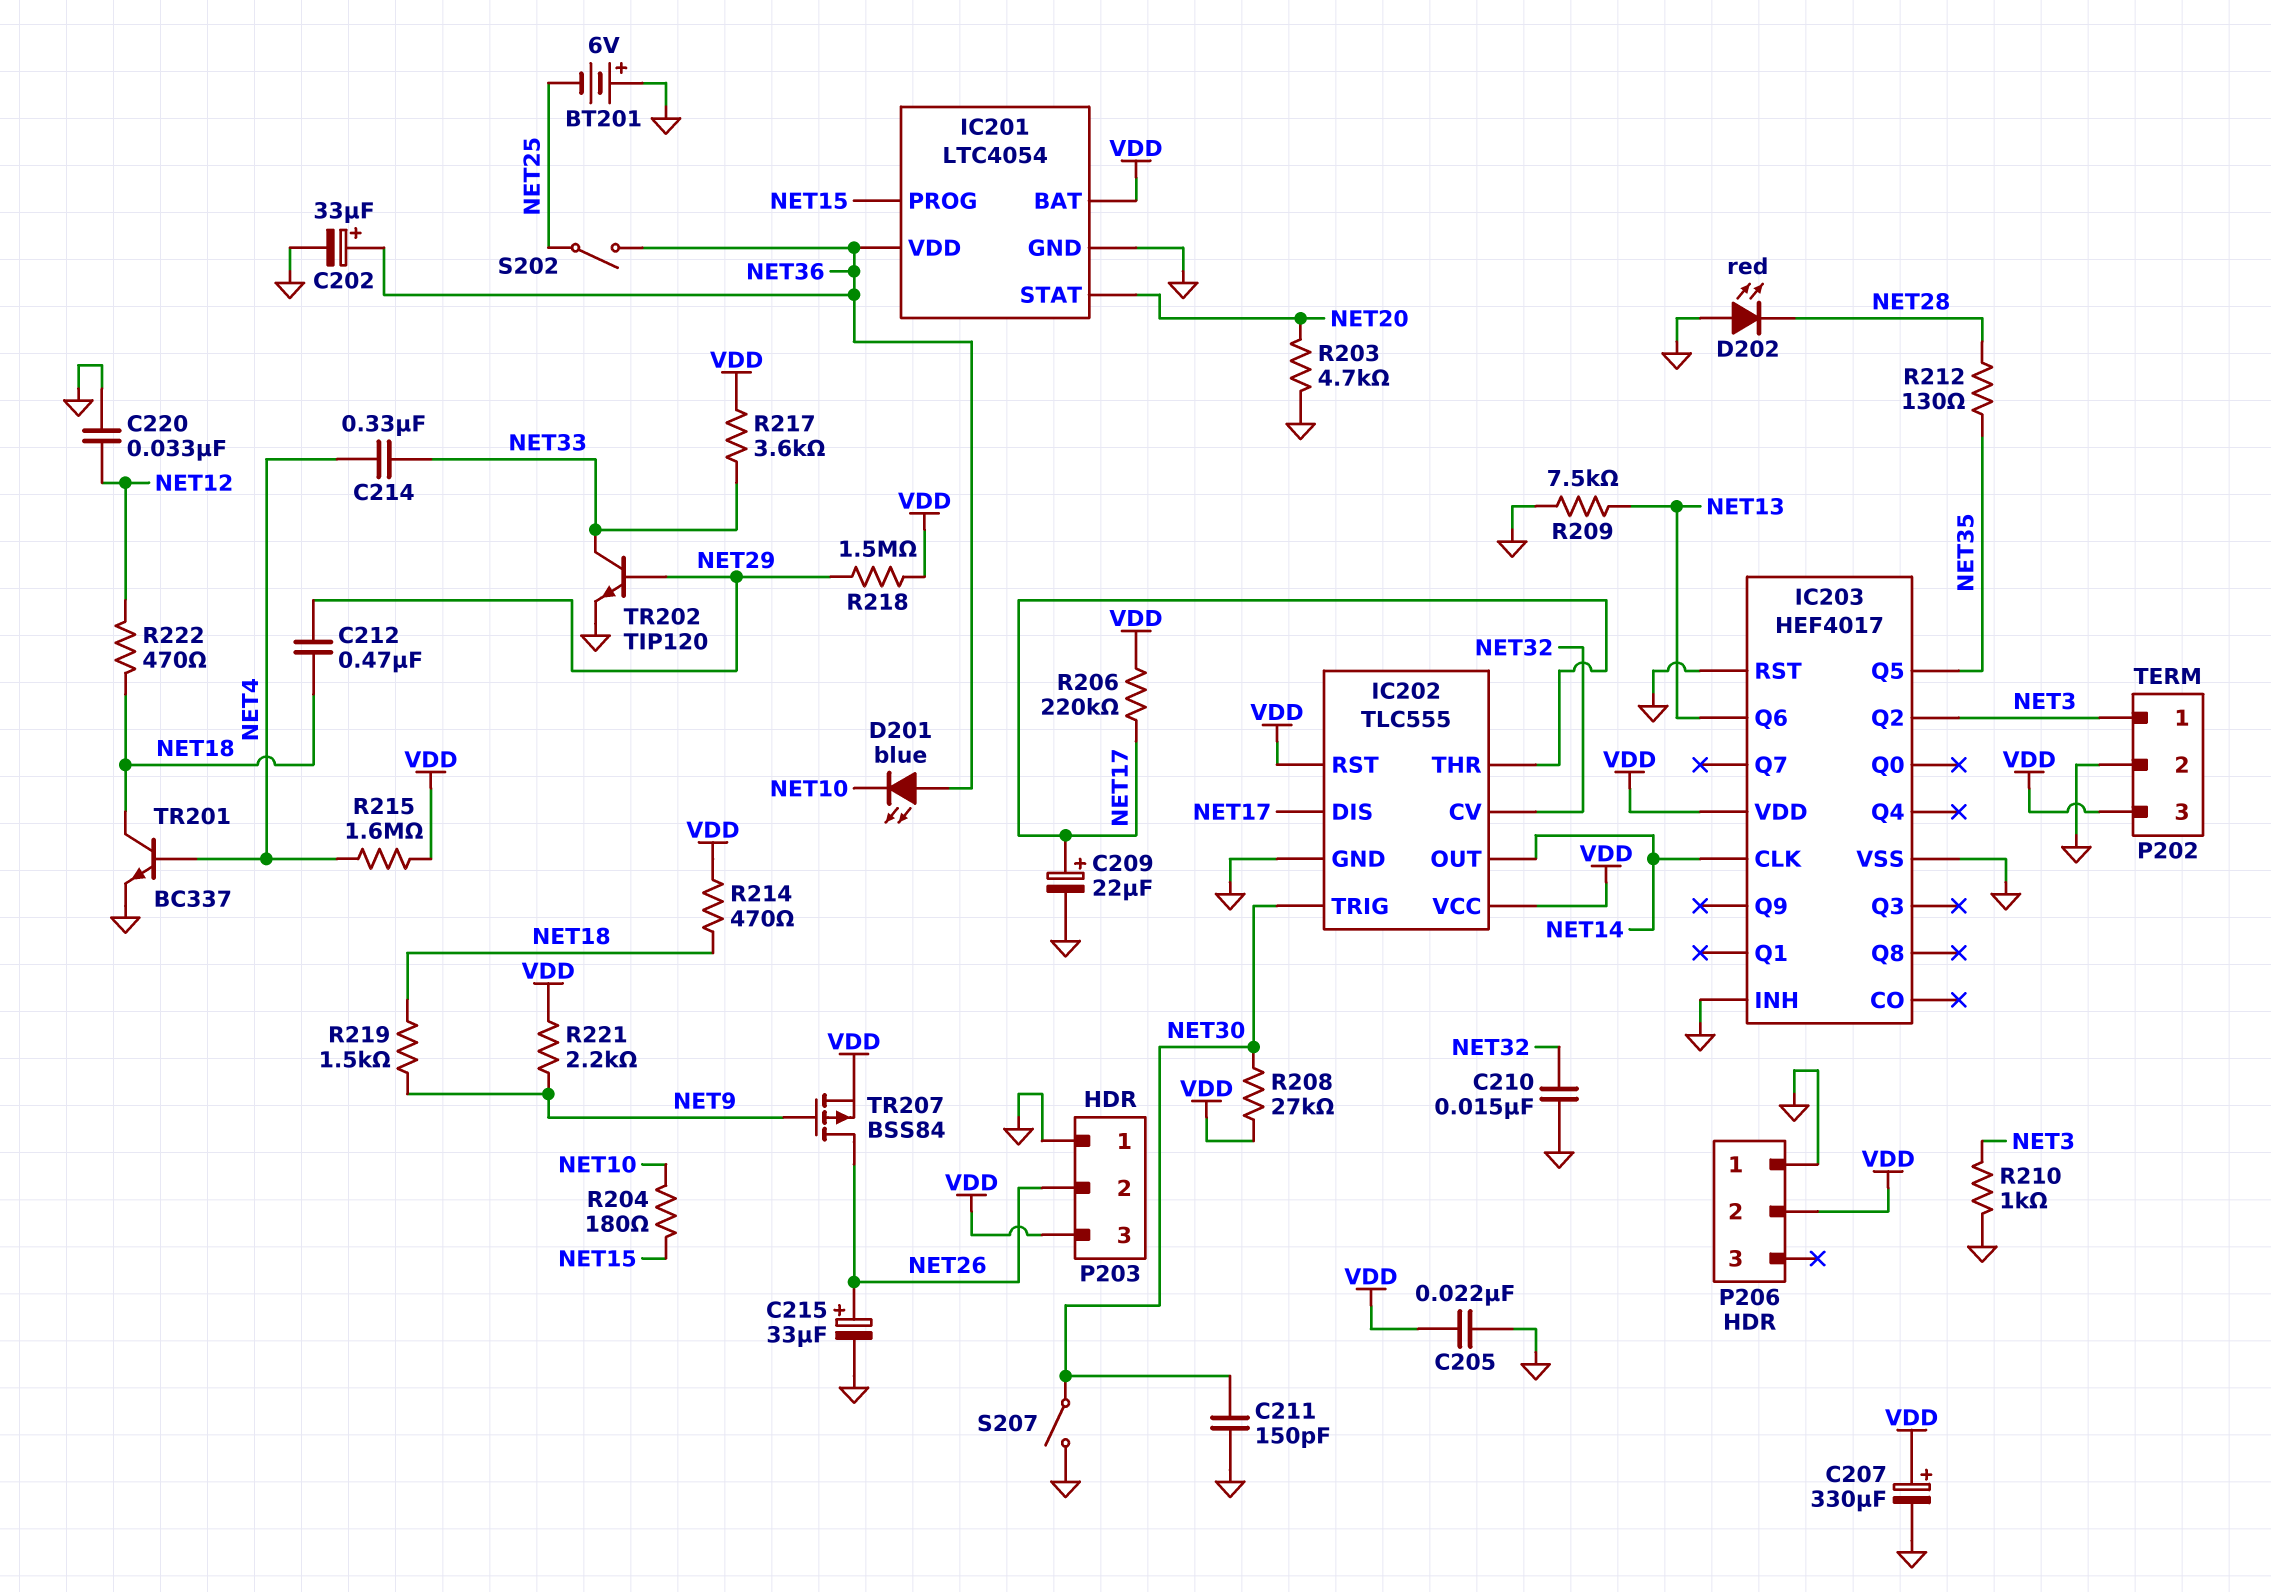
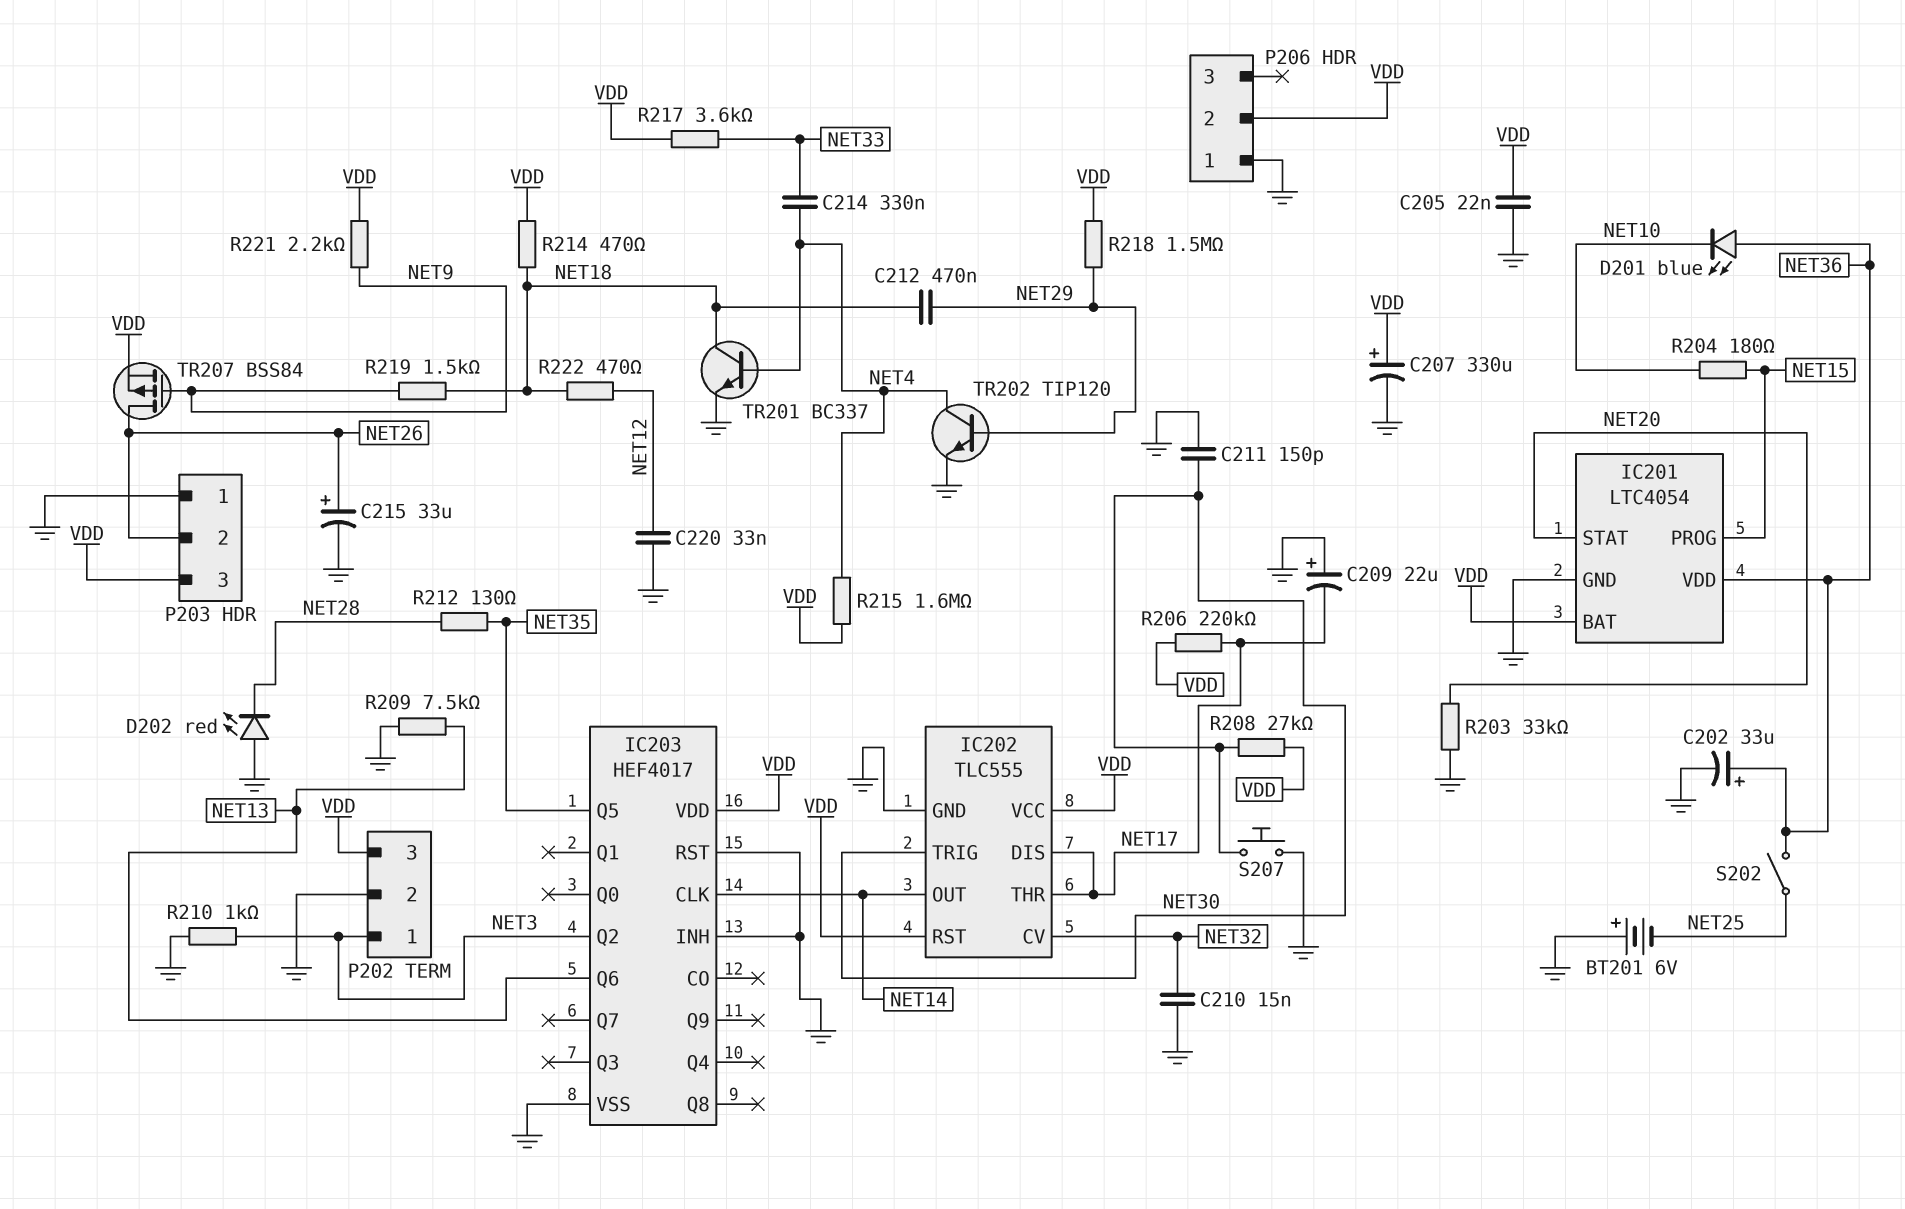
C209: 22uF (plus NET17, minus GND) -> 22uF (plus GND, minus NET17)
R203: 4.7k (GND, NET20) -> 33k (GND, NET20)
S207: switch (GND, NET30) -> button (GND, NET30)
TR202: NPN TIP120 (B NET29, C NET33, E GND) -> NPN TIP120 (B NET29, C NET4, E GND)

